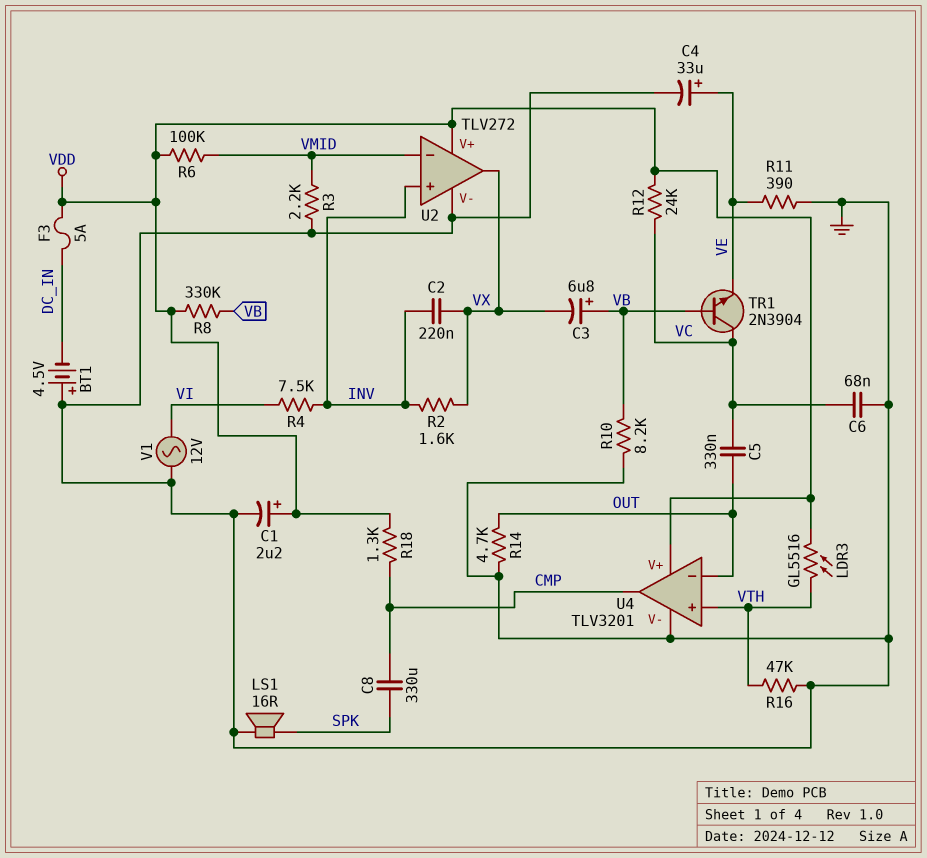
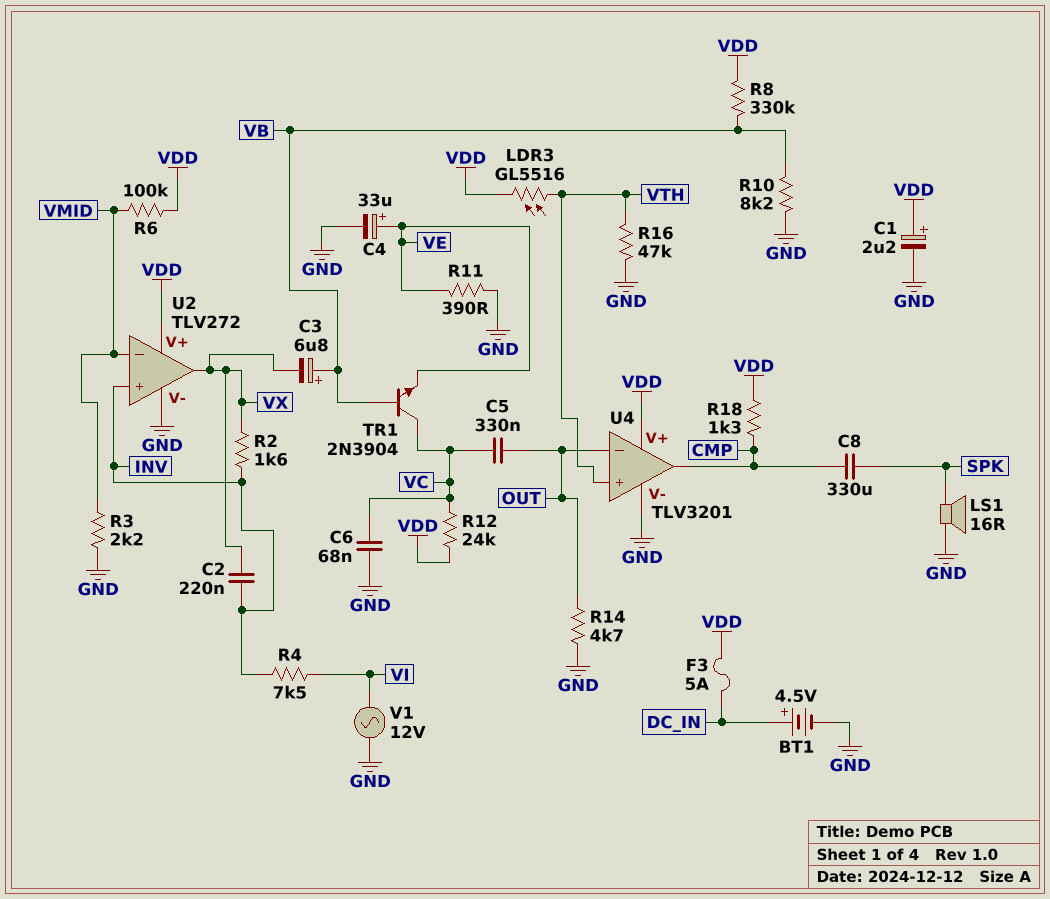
BT1: 4.5V (plus GND, minus DC_IN) -> 4.5V (plus DC_IN, minus GND)

